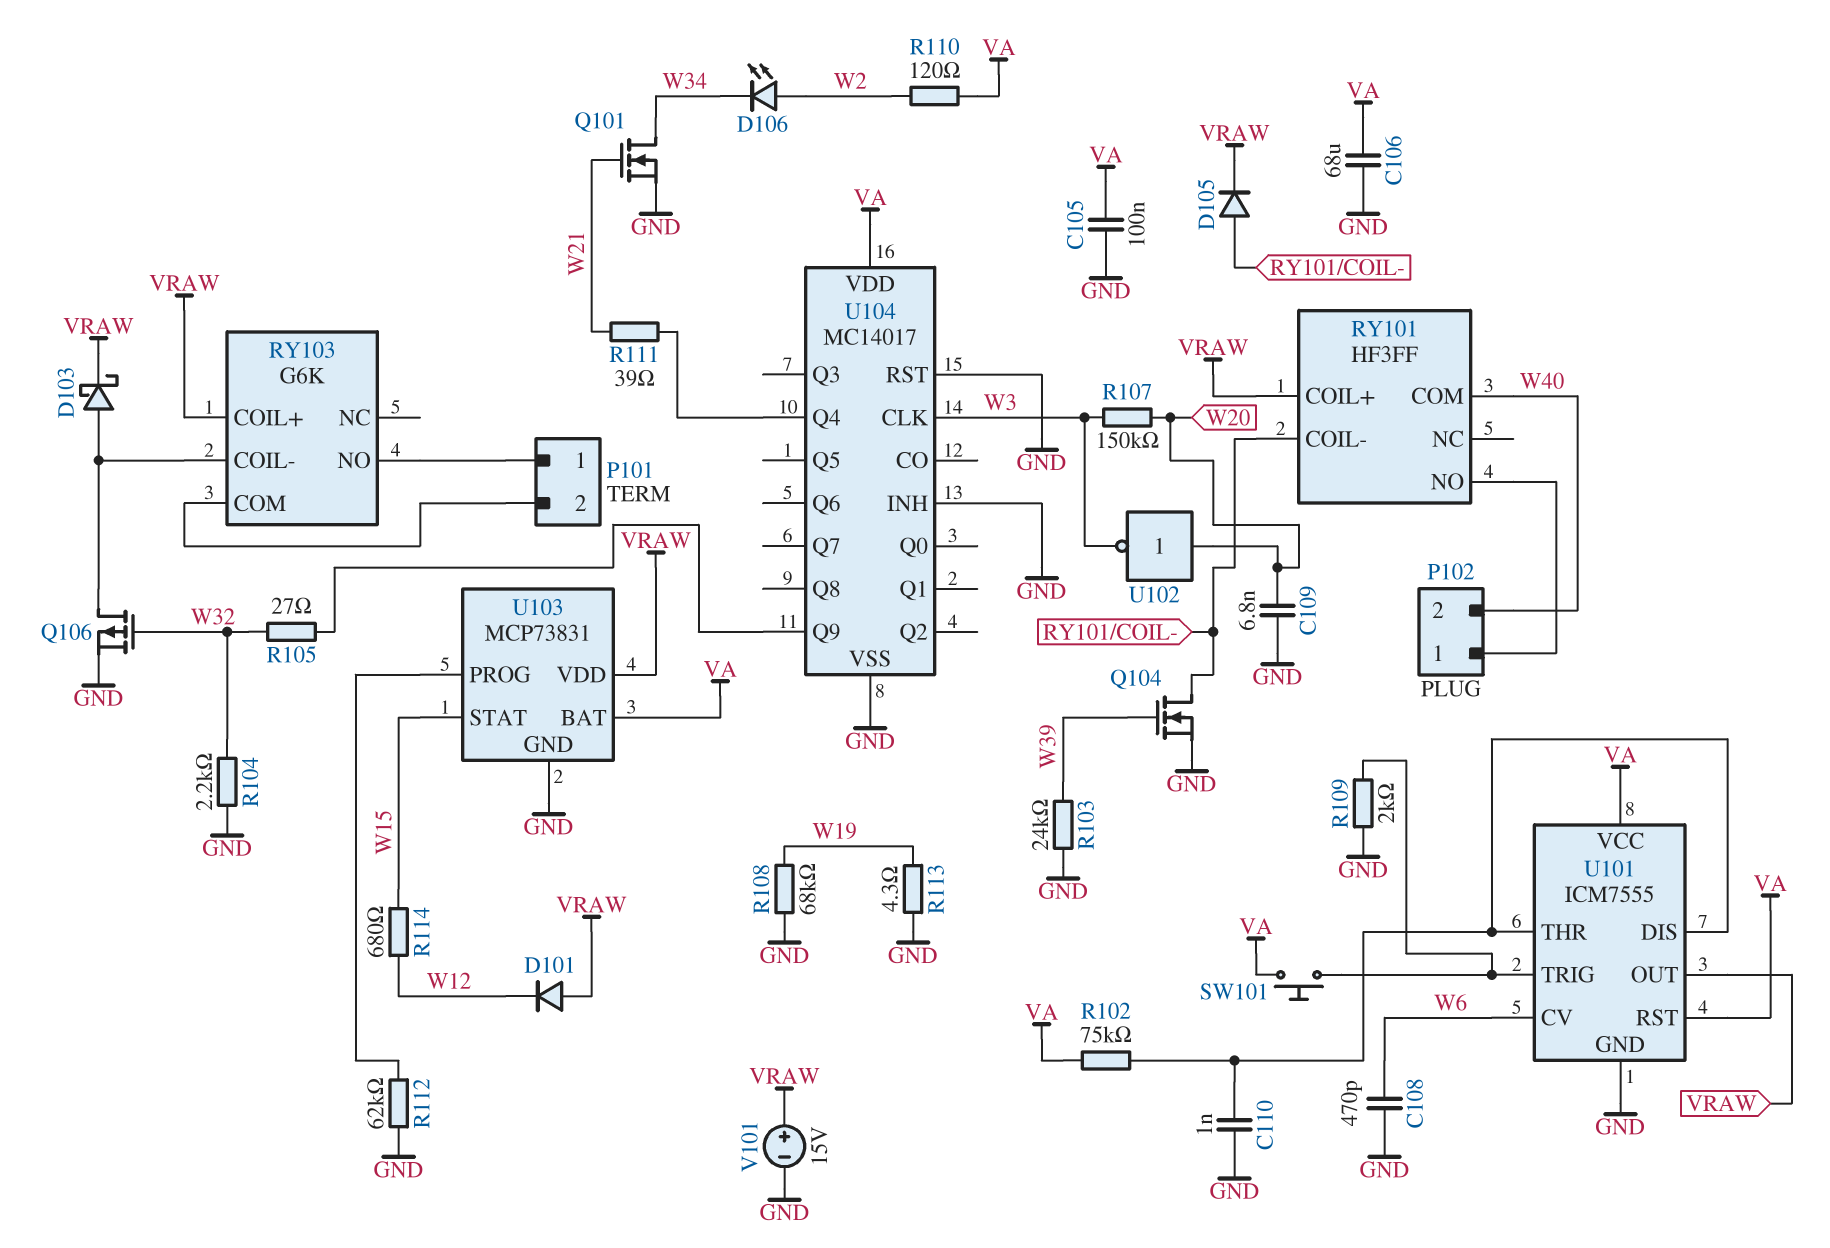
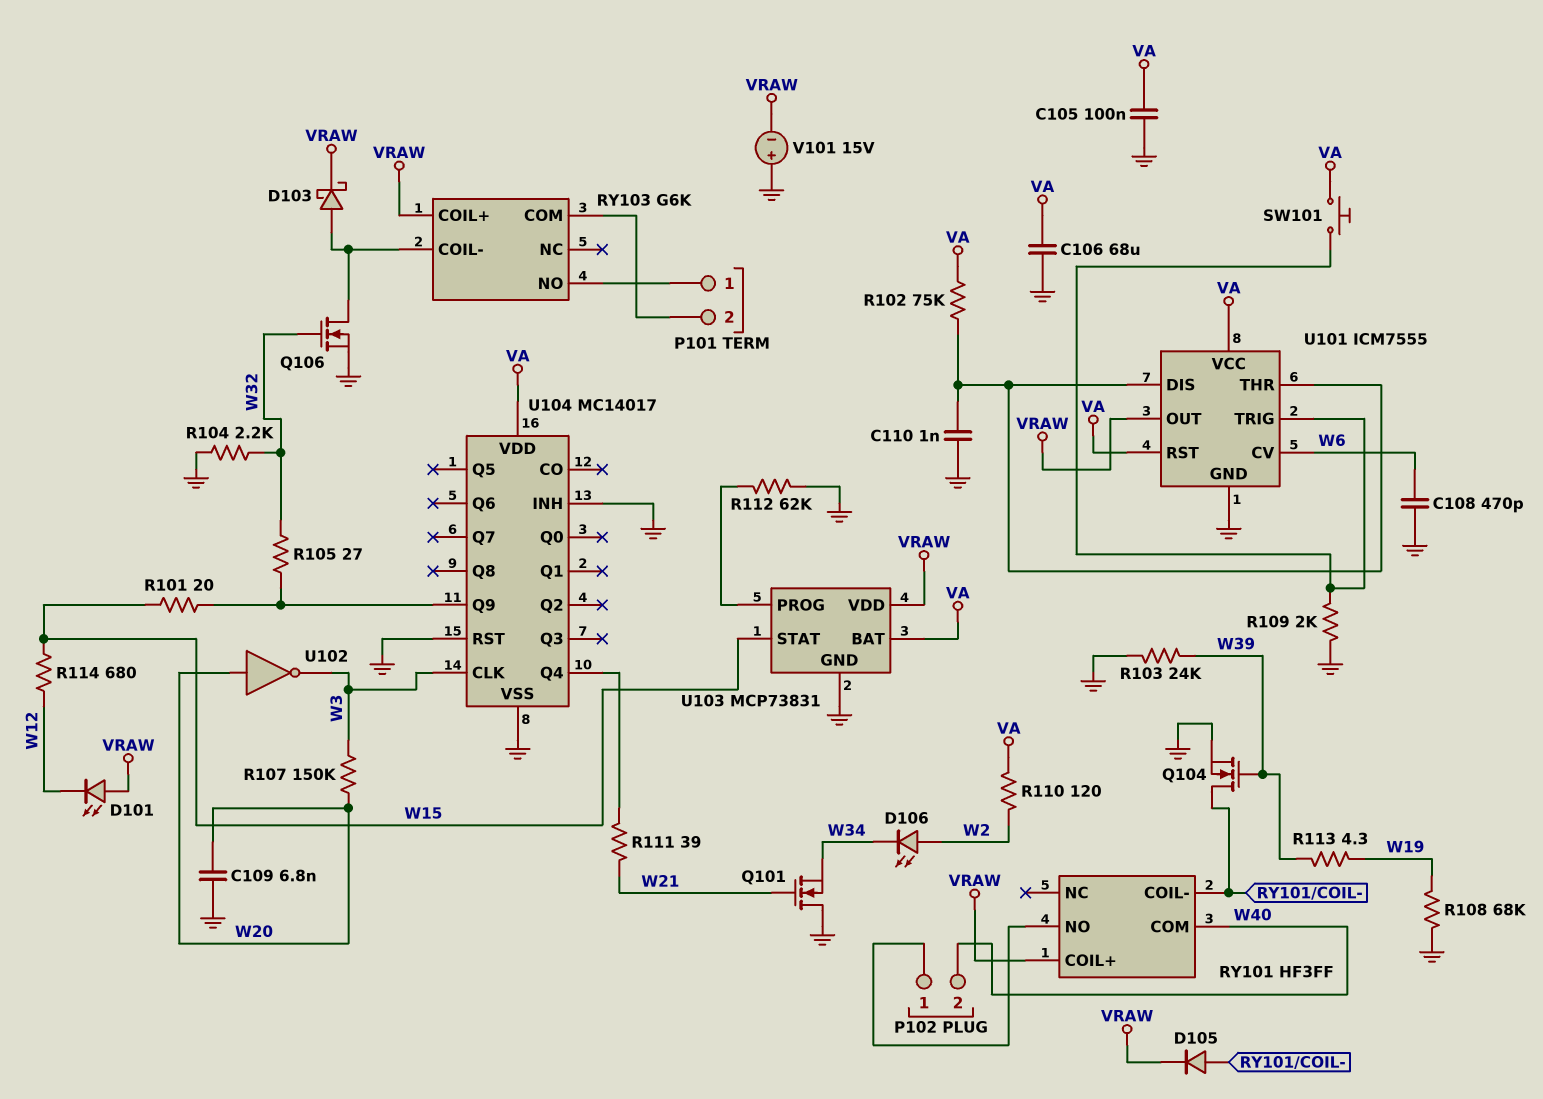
D101: diode (A VRAW, K W12) -> LED (A VRAW, K W12)
Q101: NMOS (G W21, D W34, S GND) -> NMOS (G W21, D GND, S W34)
Q106: PMOS (G W32, D RY103/COIL-, S GND) -> NMOS (G W32, D RY103/COIL-, S GND)
R101: none -> 20 (U104/Q9, W15)
R113: 4.3 (GND, W19) -> 4.3 (W19, W39)
V101: 15V (plus VRAW, minus GND) -> 15V (plus GND, minus VRAW)

